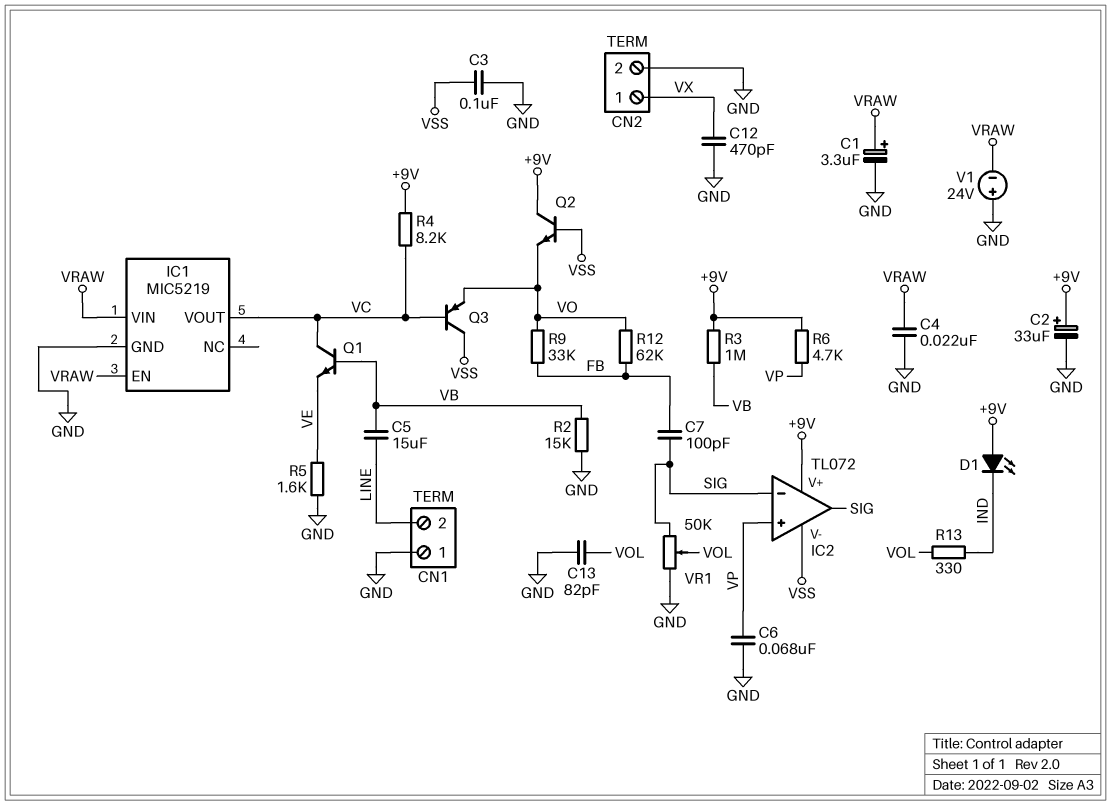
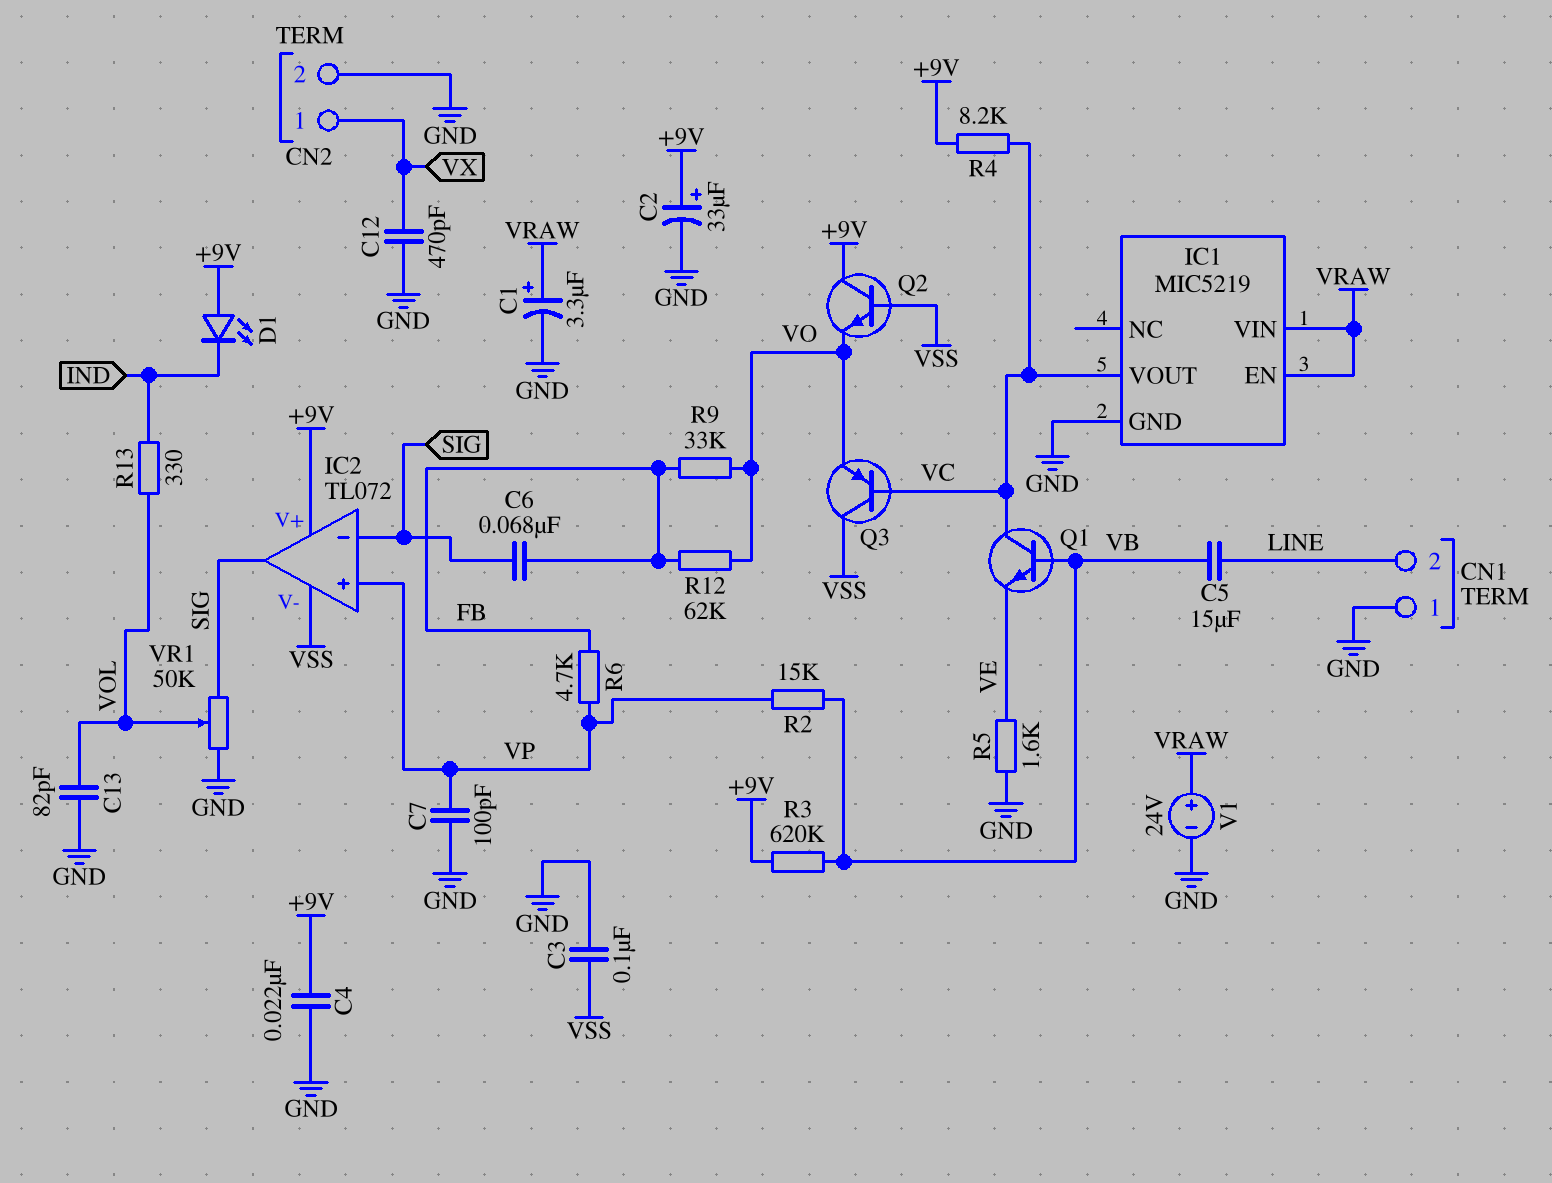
C4: 22nF (GND, VRAW) -> 22nF (+9V, GND)
C6: 68nF (GND, VP) -> 68nF (FB, SIG)
C7: 100pF (FB, SIG) -> 100pF (GND, VP)
R2: 15k (GND, VB) -> 15k (VB, VP)
R3: 1M (+9V, VB) -> 620k (+9V, VB)
R6: 4.7k (+9V, VP) -> 4.7k (FB, VP)
V1: 24V (plus GND, minus VRAW) -> 24V (plus VRAW, minus GND)

